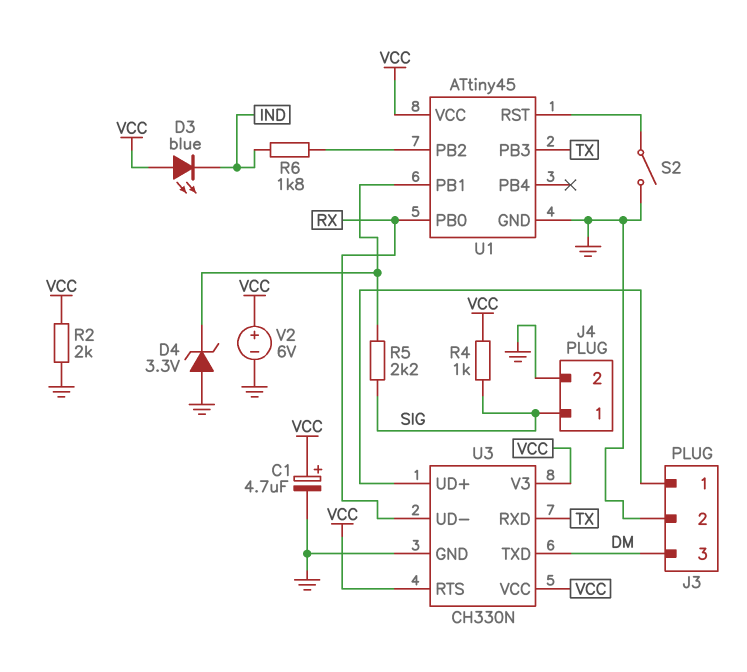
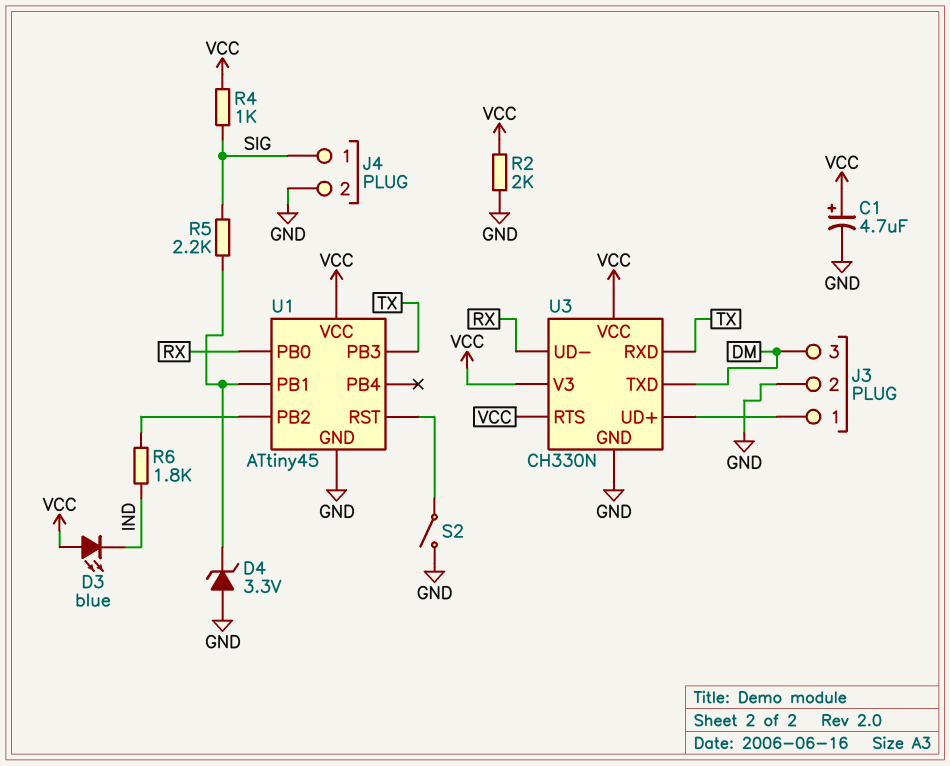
V2: 6V (plus VCC, minus GND) -> none

